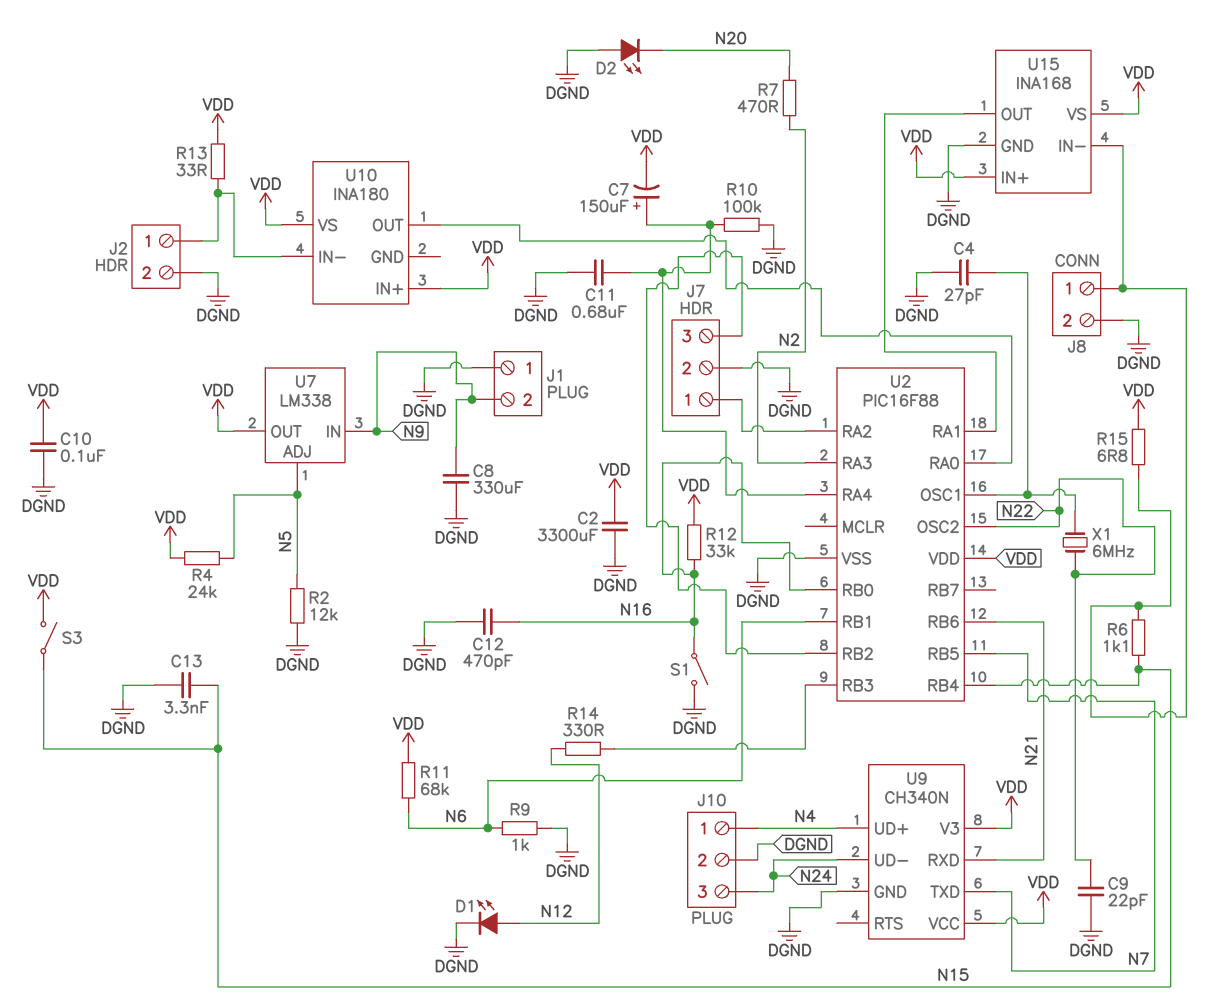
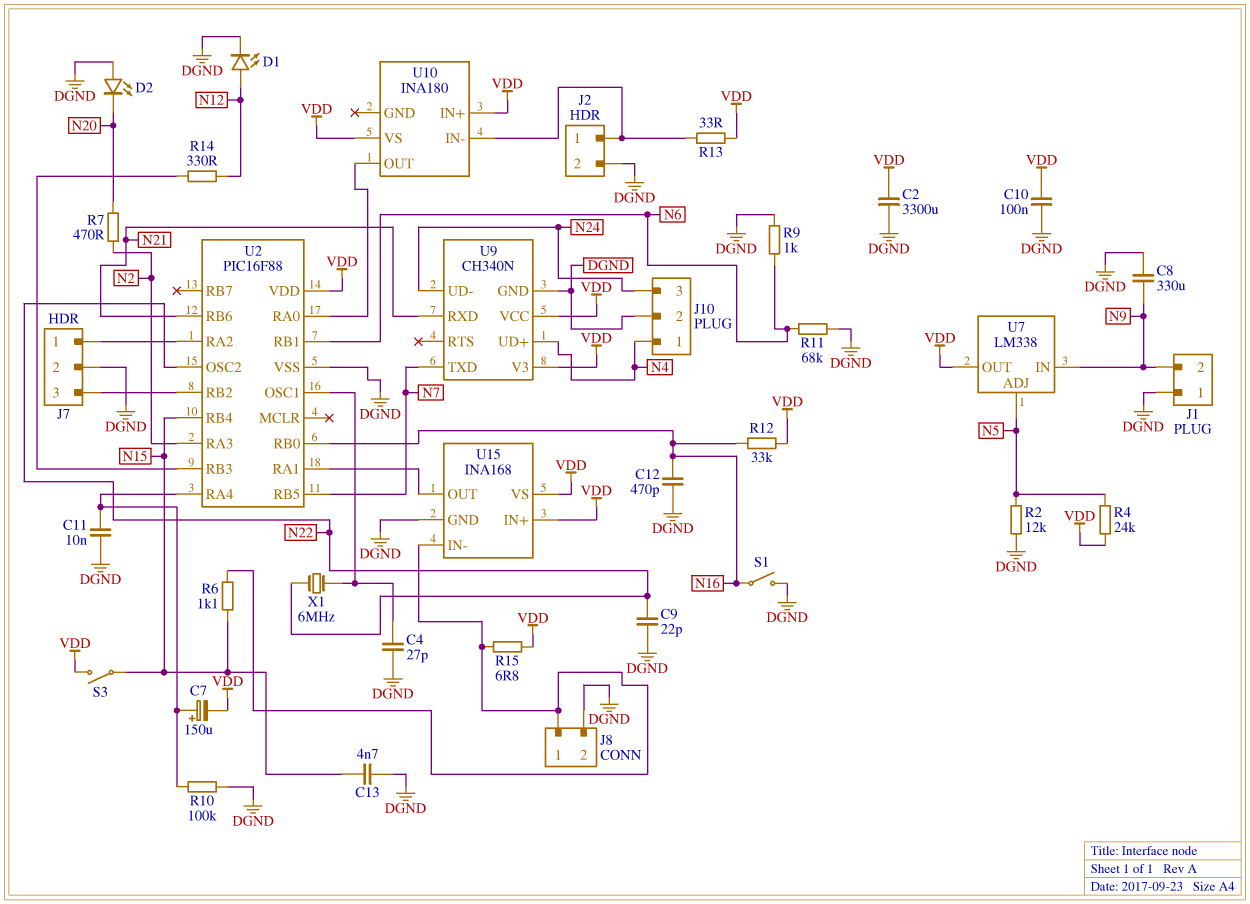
C11: 680nF (DGND, U2/RA4) -> 10nF (DGND, U2/RA4)
C13: 3.3nF (DGND, N15) -> 4.7nF (DGND, N15)
R11: 68k (N6, VDD) -> 68k (DGND, N6)

